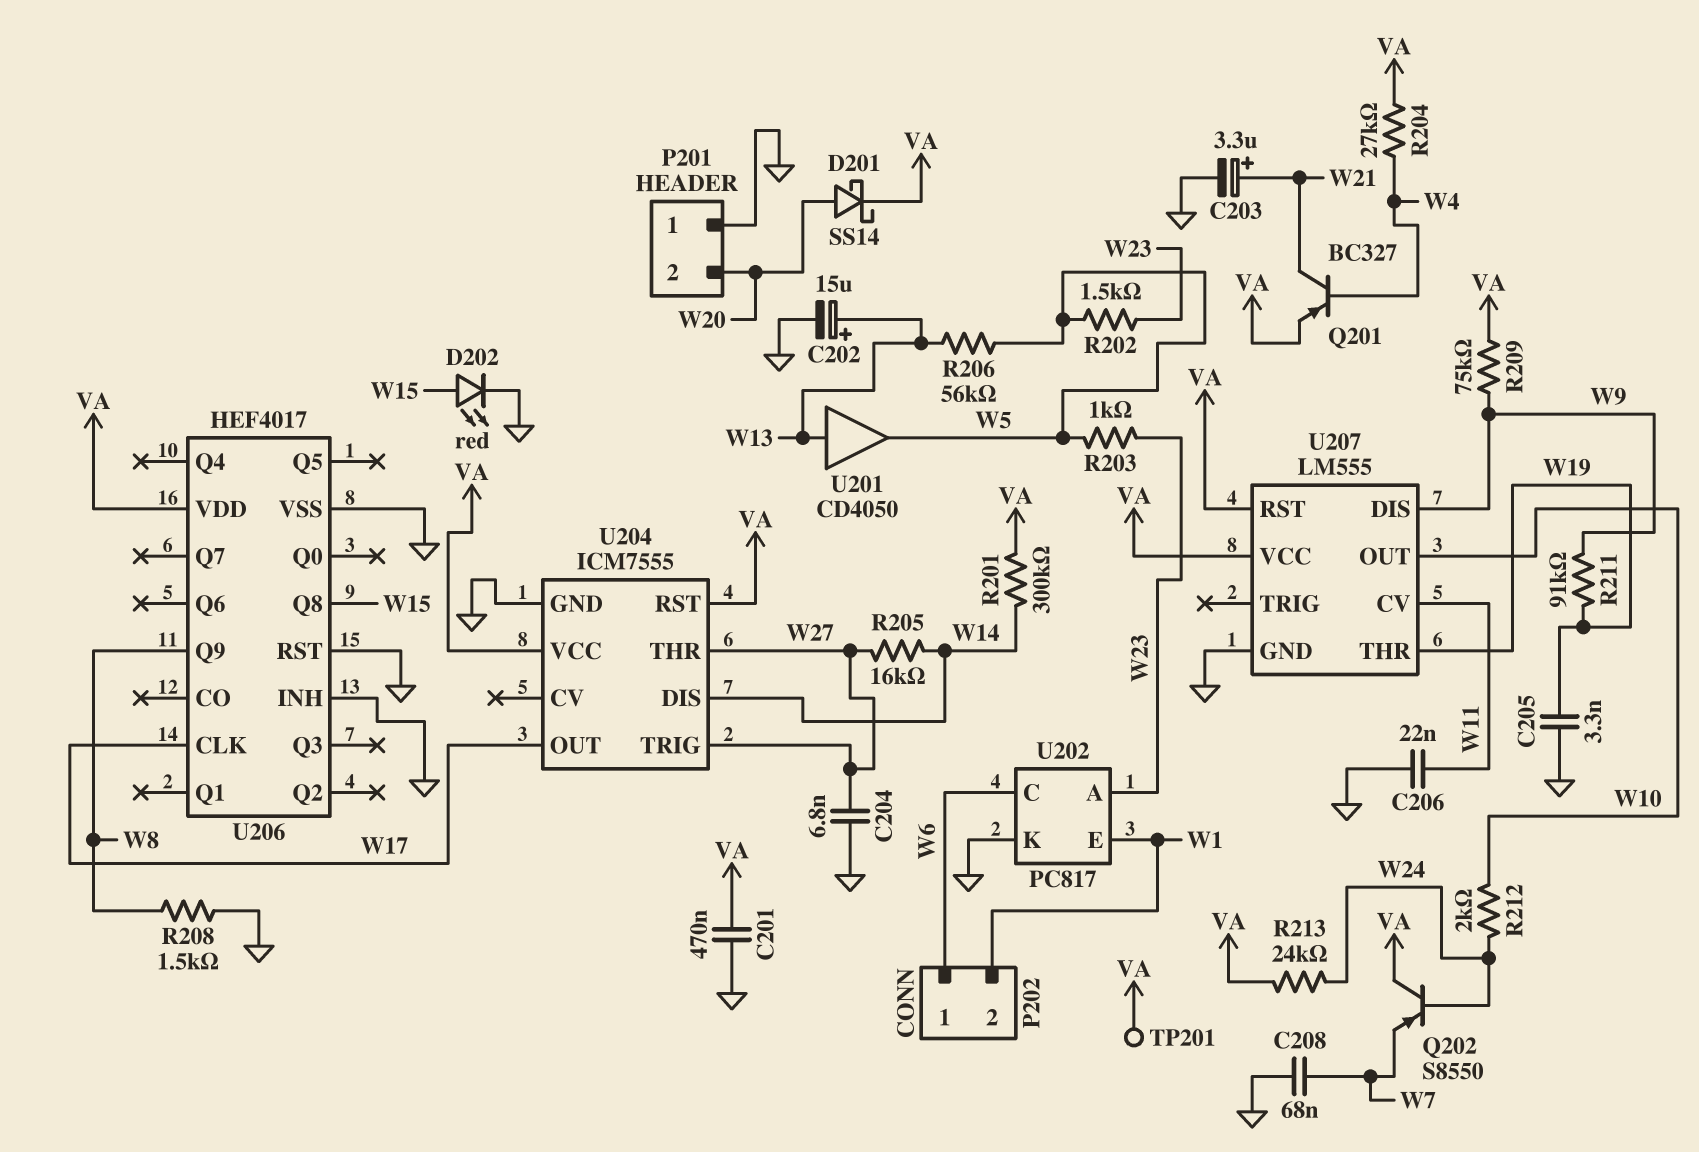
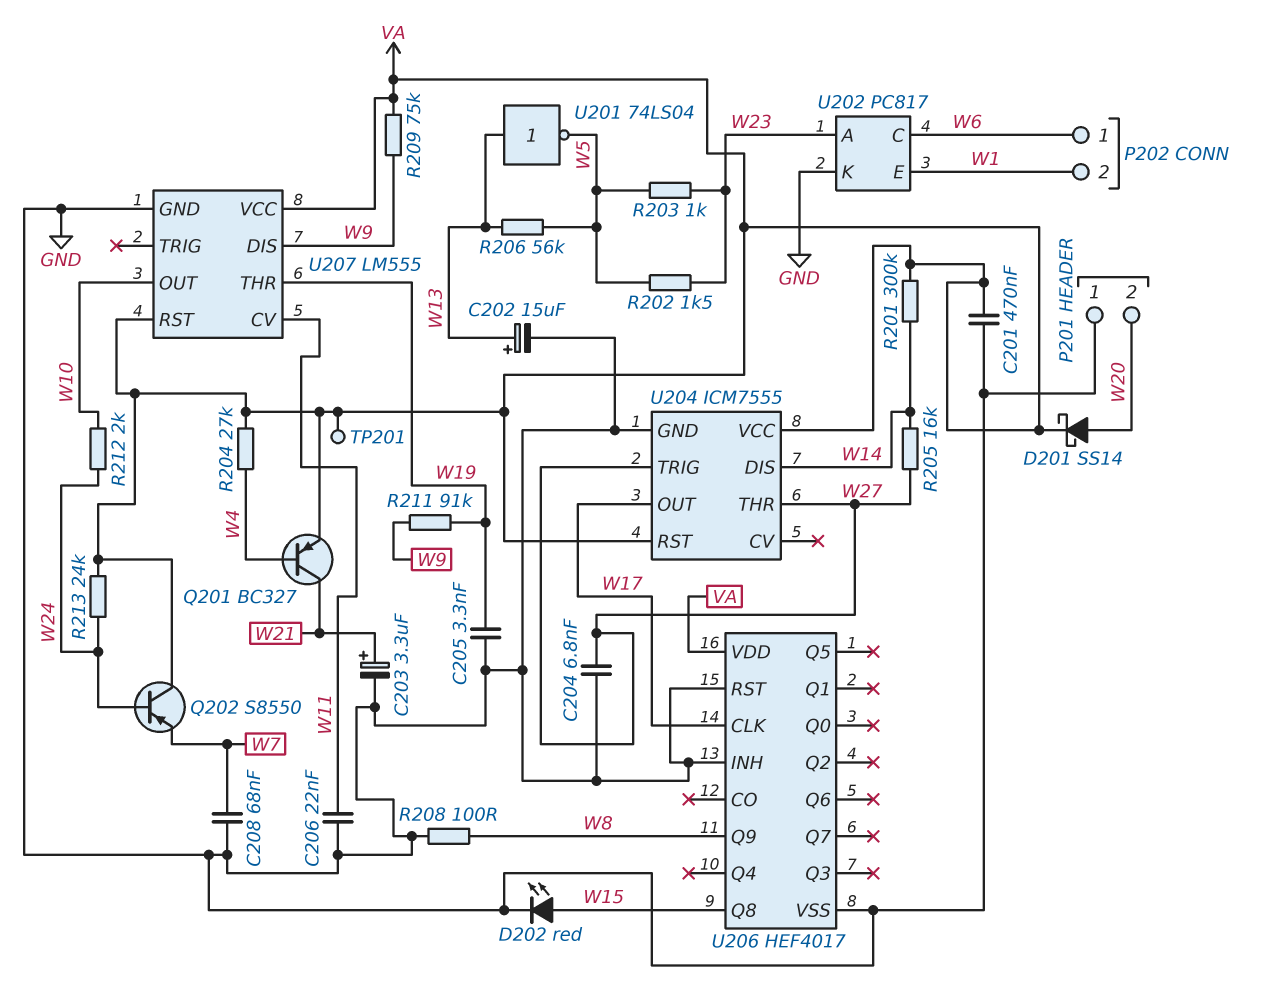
R208: 1.5k (GND, W8) -> 100 (GND, W8)
U201: buffer CD4050 (in W13, out W5) -> NOT 74LS04 (in W13, out W5)

